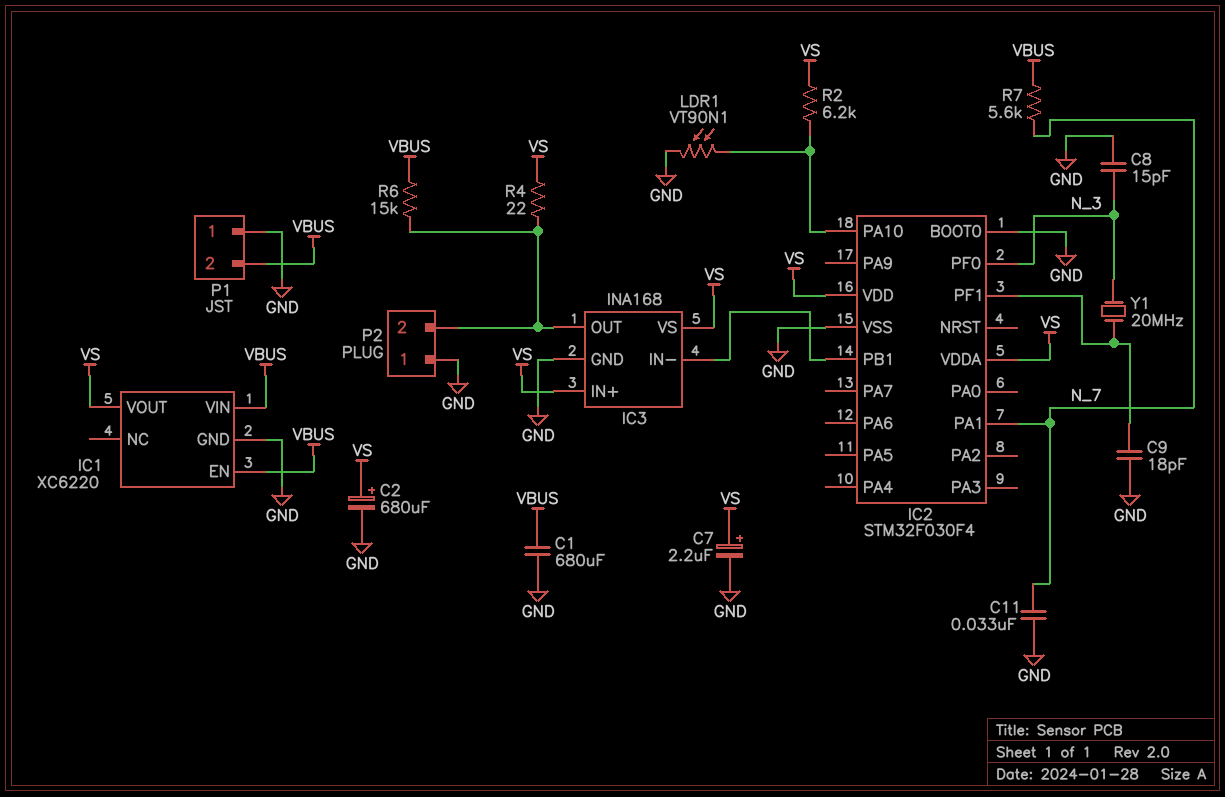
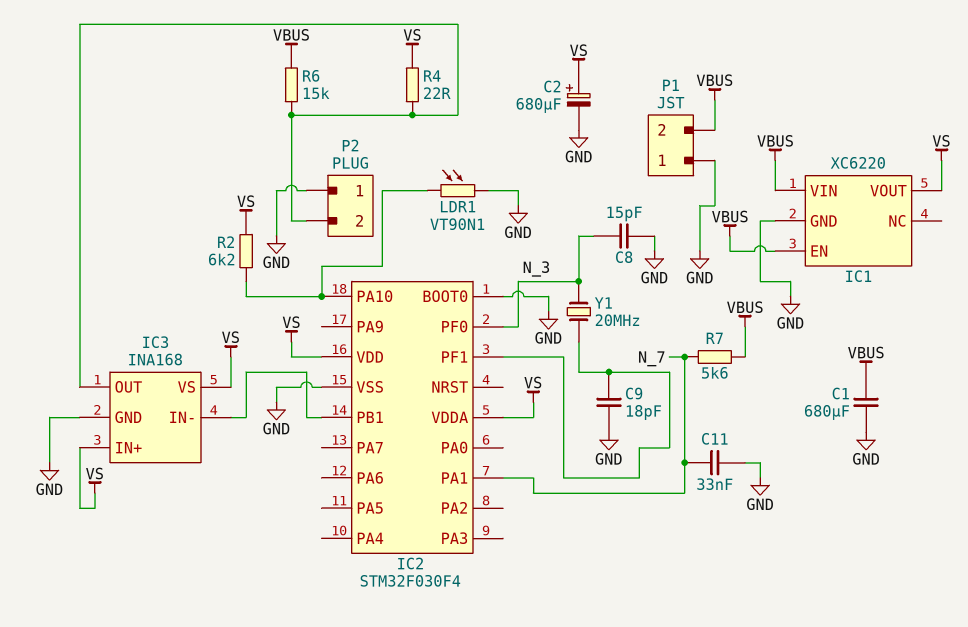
C7: 2.2uF (plus VS, minus GND) -> none

